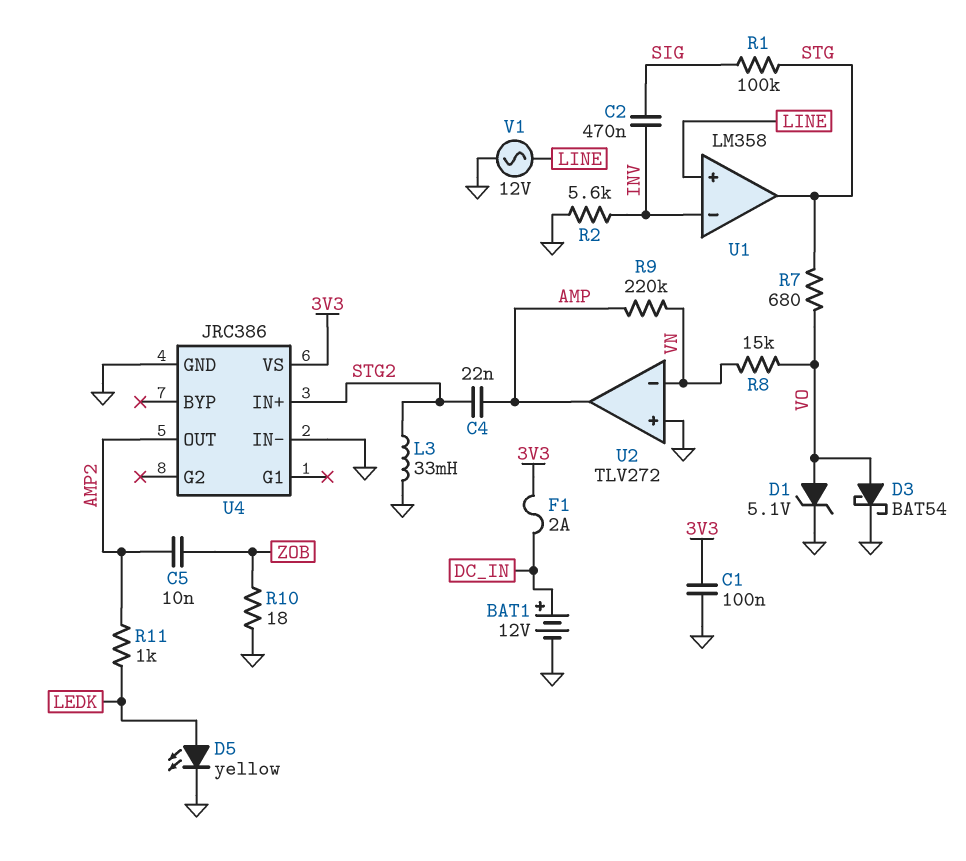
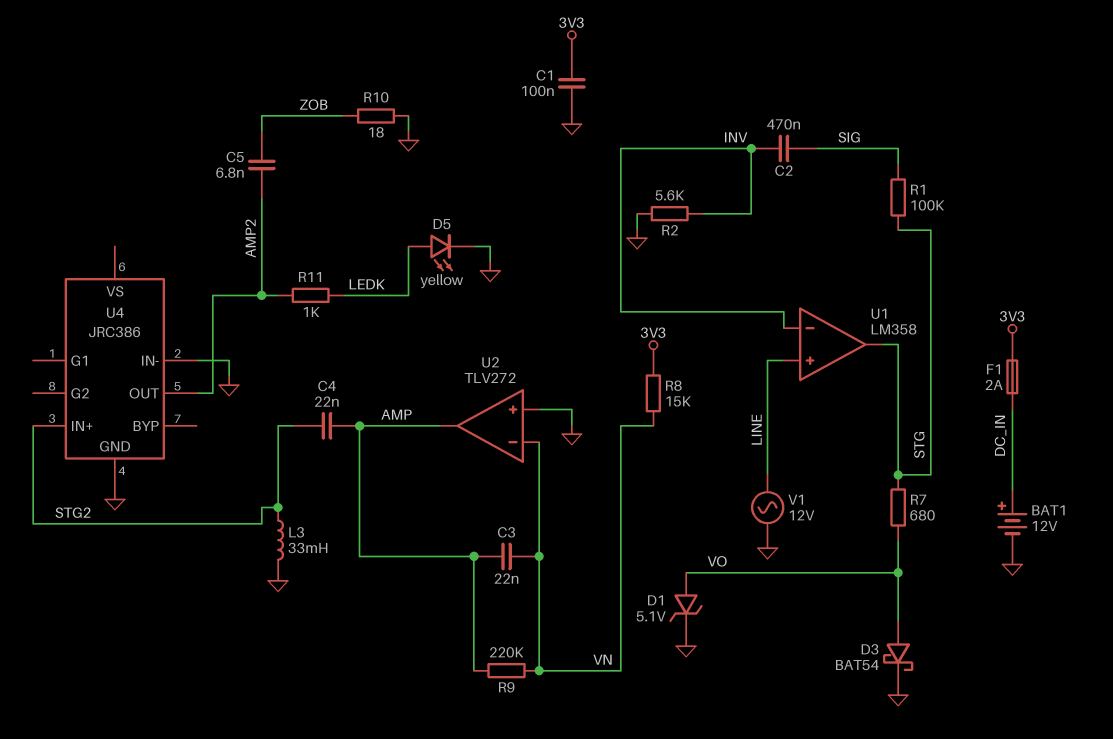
C3: none -> 22nF (AMP, VN)
C5: 10nF (AMP2, ZOB) -> 6.8nF (AMP2, ZOB)
R8: 15k (VN, VO) -> 15k (3V3, VN)
U4 pin VS: 3V3 -> none

